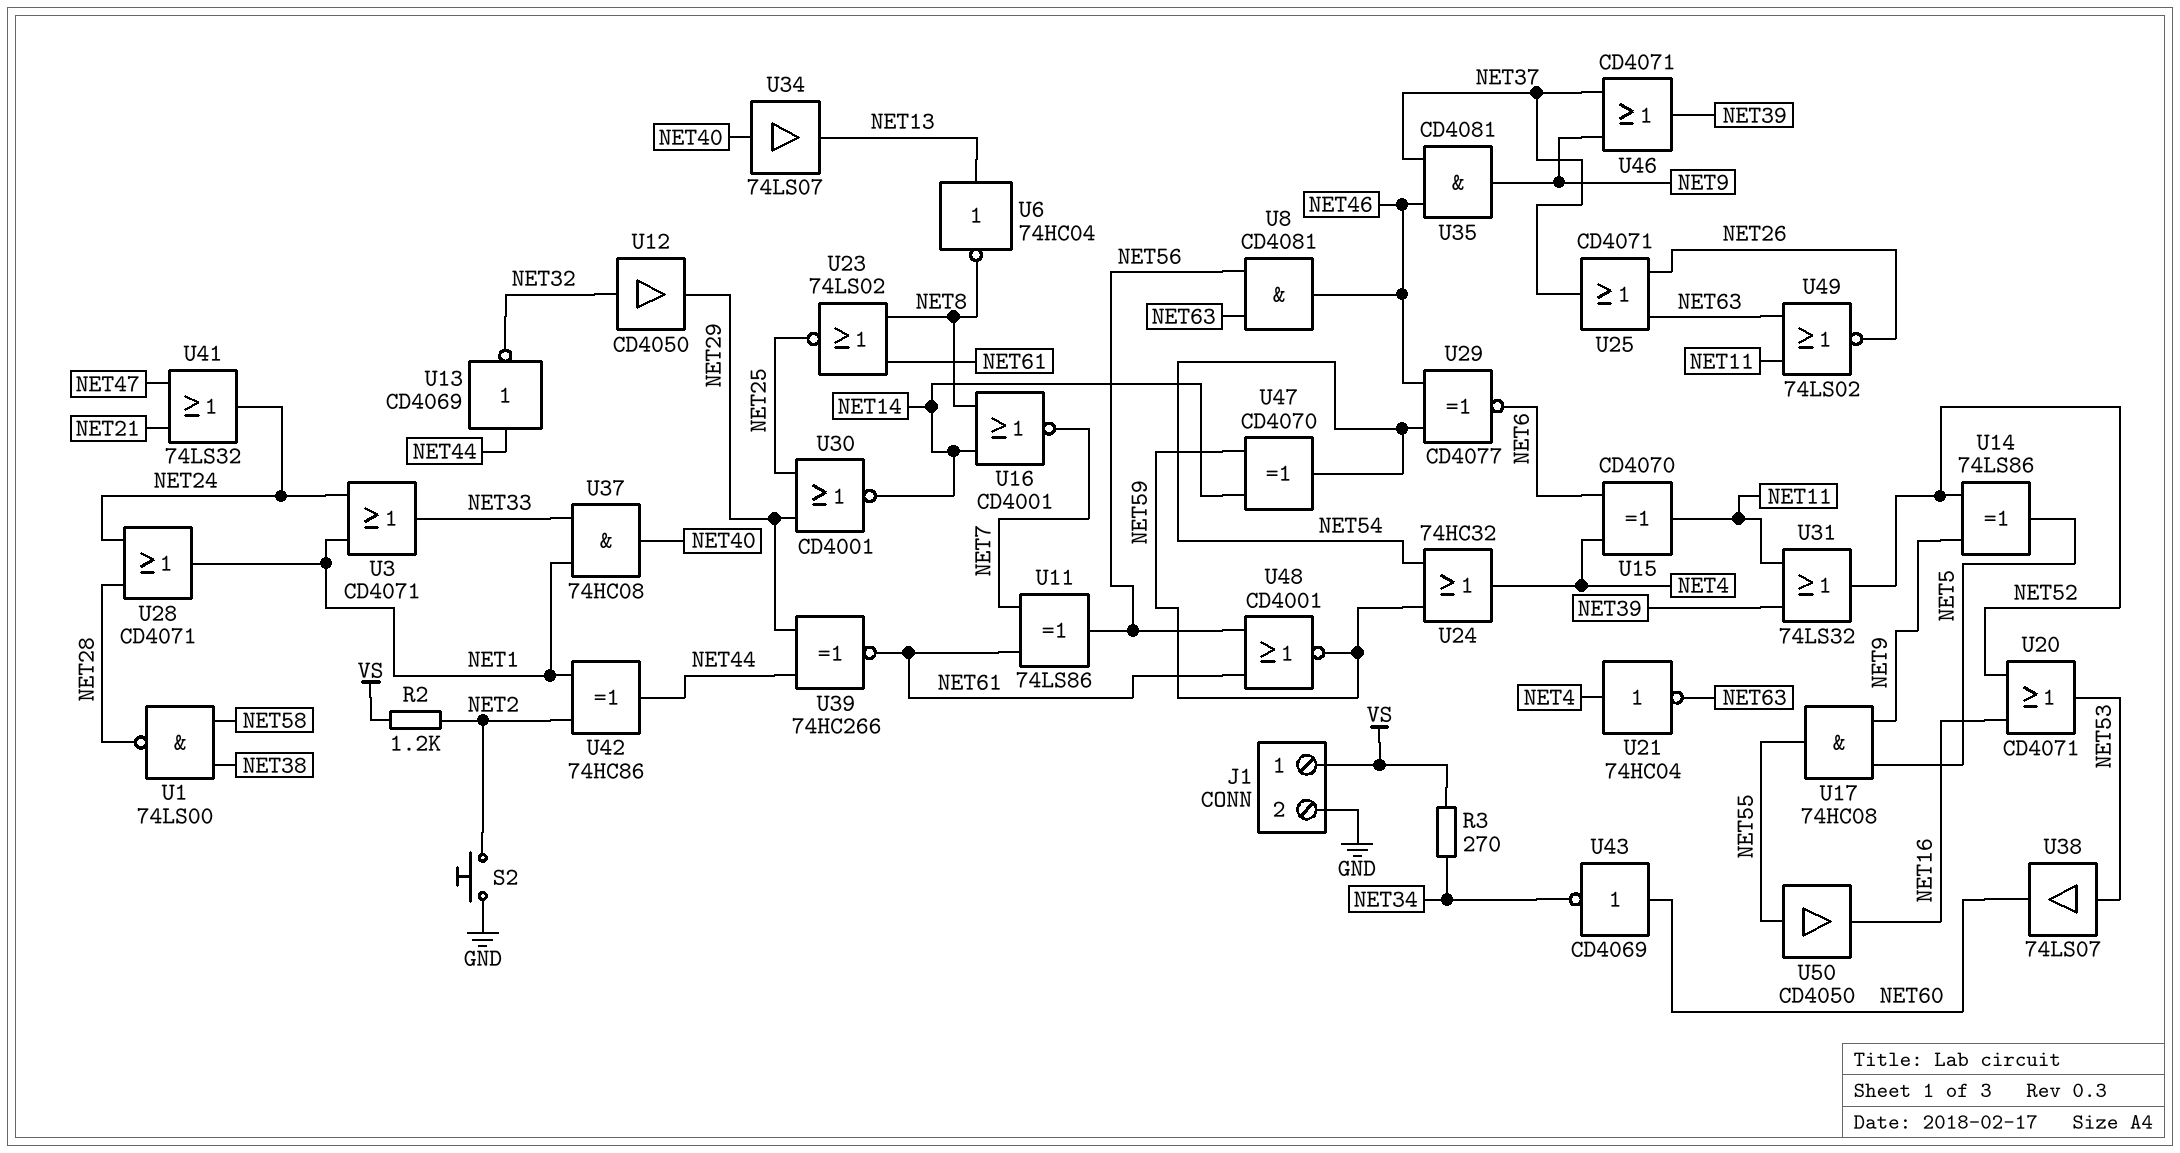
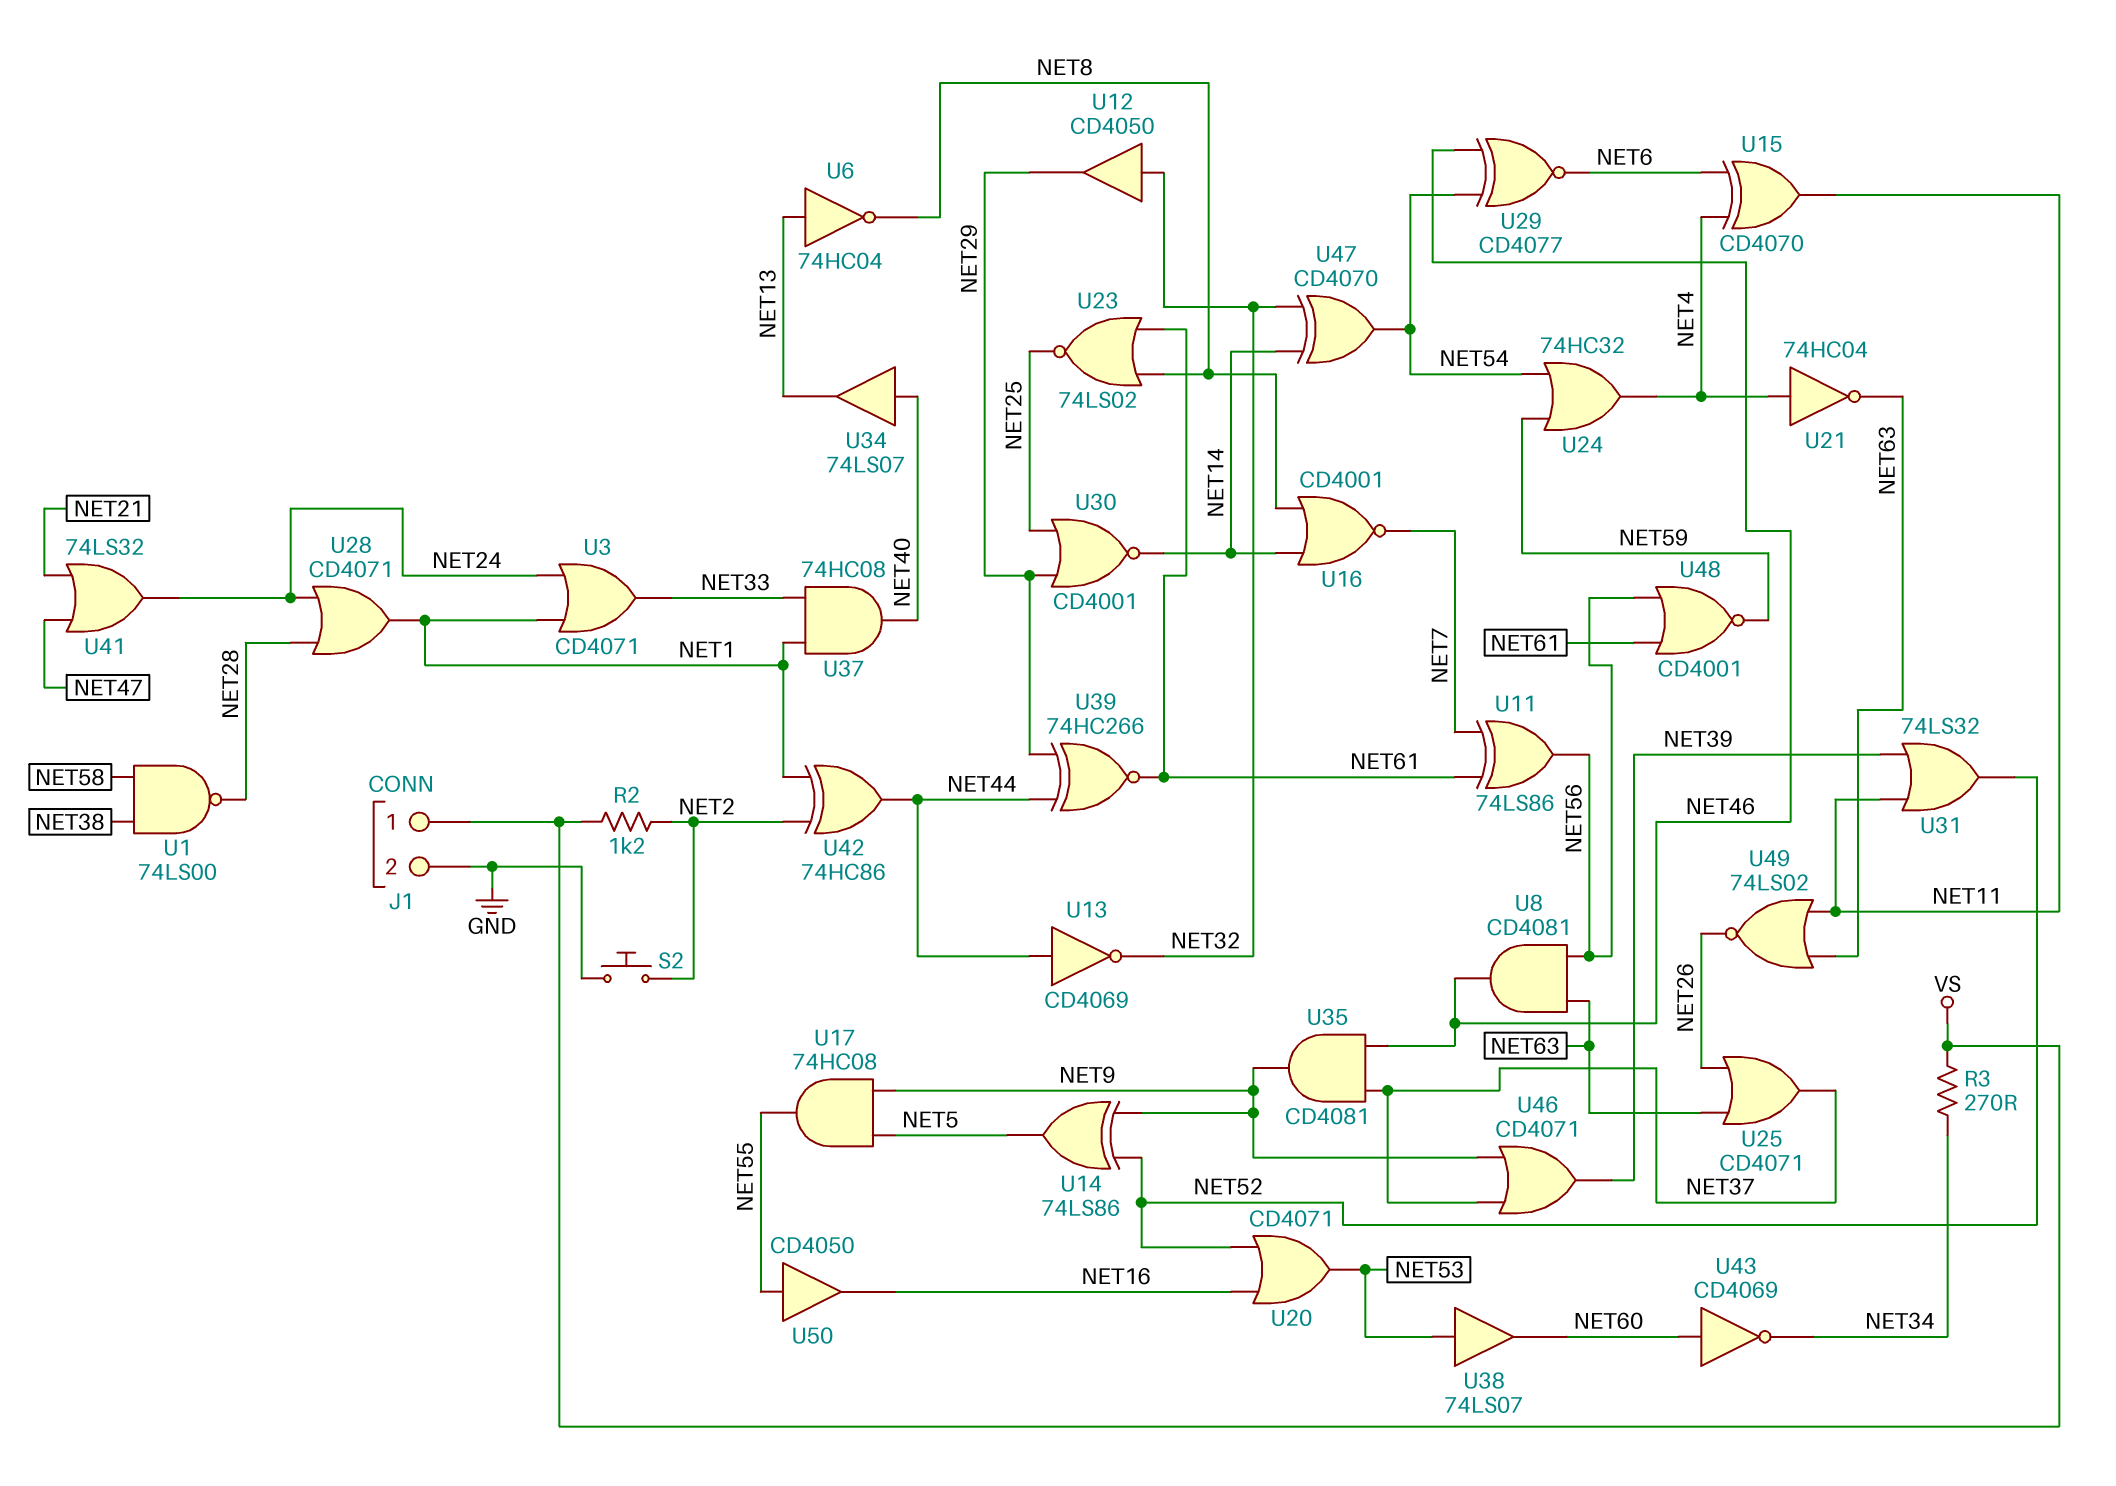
U47: XOR CD4070 (in NET14, in NET59, out NET54) -> XOR CD4070 (in NET14, in NET32, out NET54)

